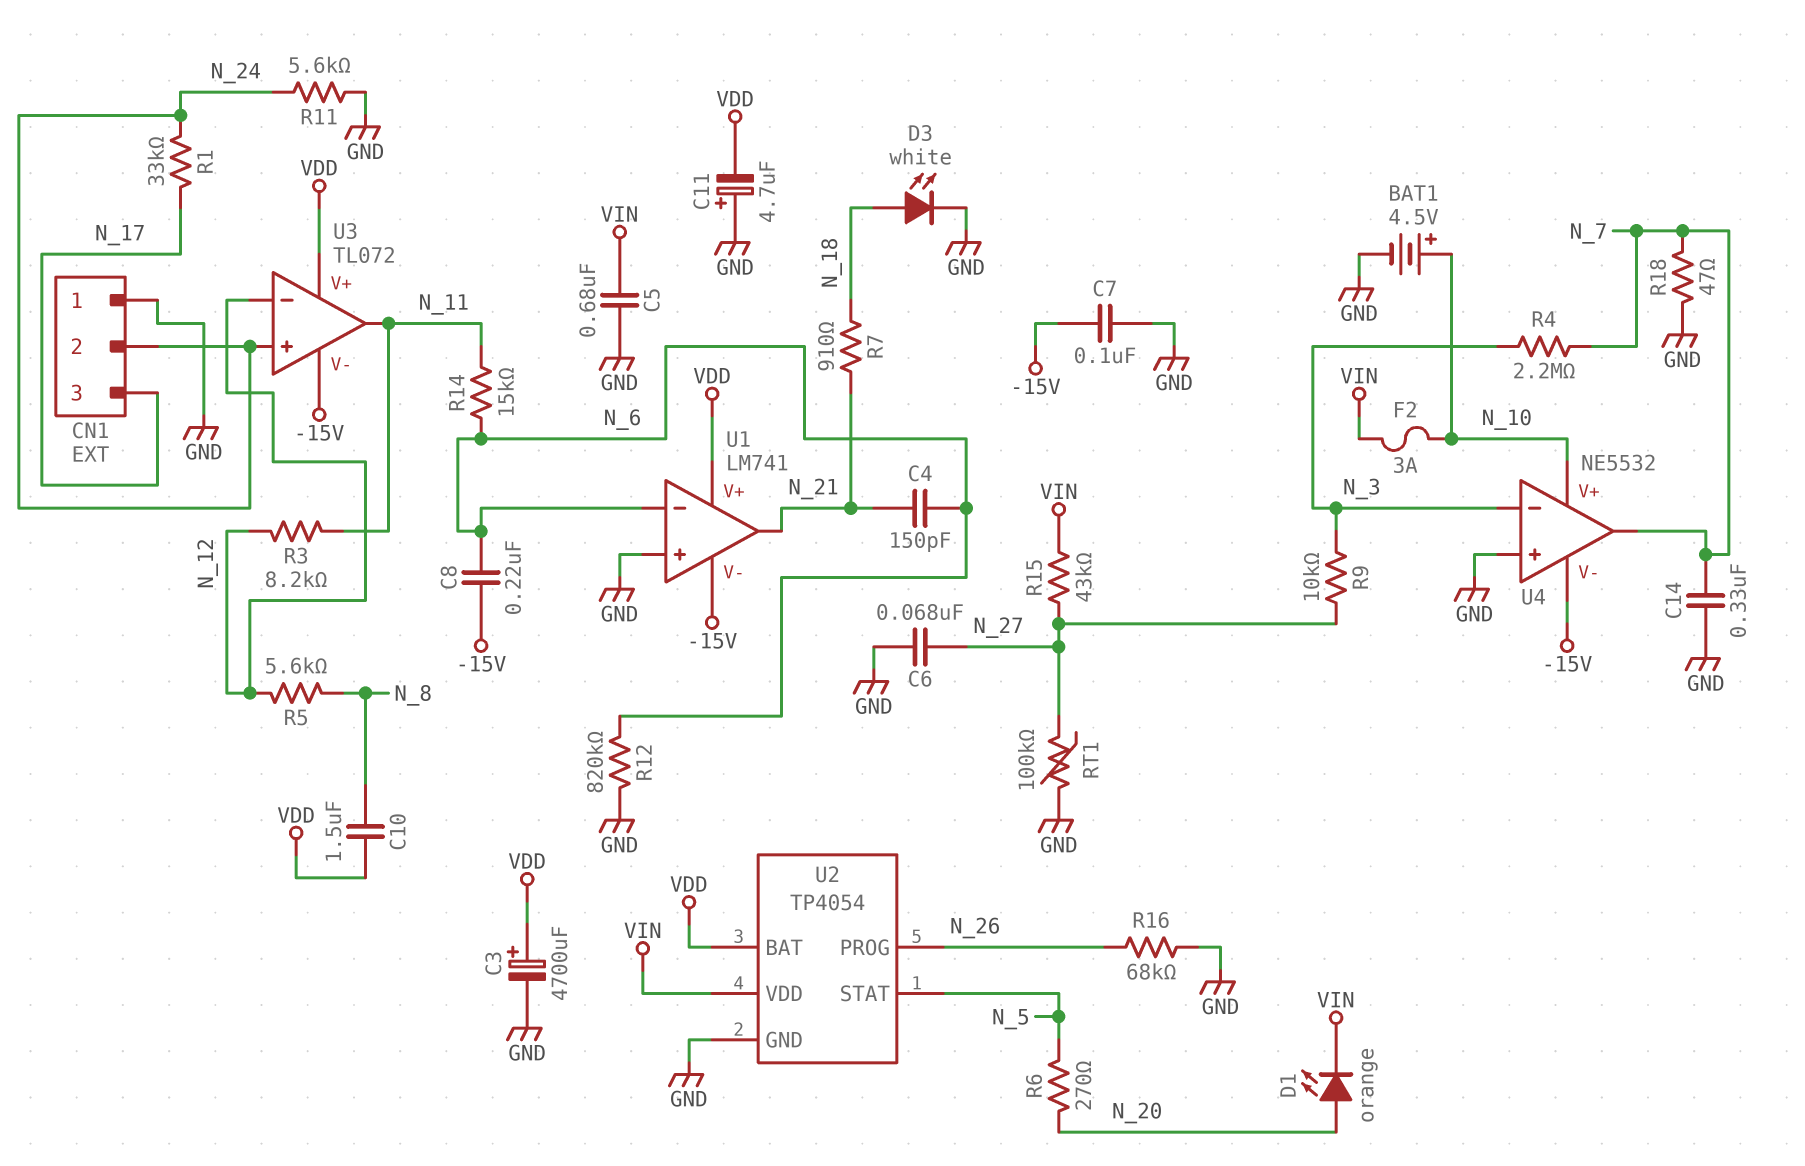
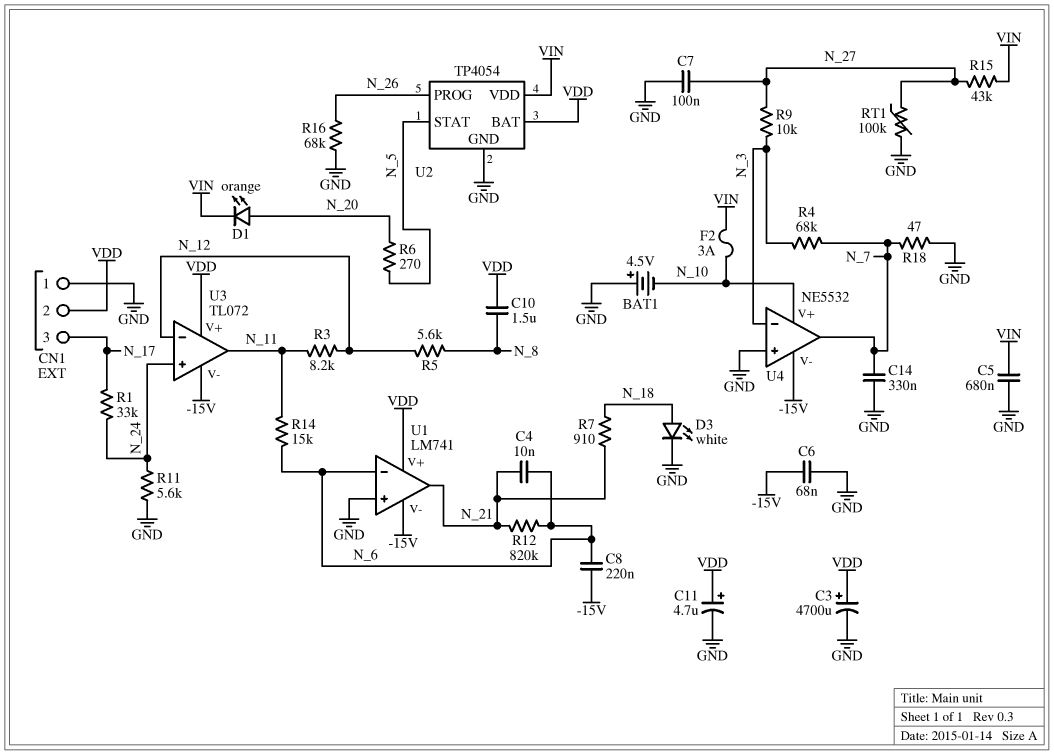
BAT1: 4.5V (plus N_10, minus GND) -> 4.5V (plus GND, minus N_10)
C4: 150pF (N_6, N_21) -> 10nF (N_6, N_21)
C6: 68nF (GND, N_27) -> 68nF (-15V, GND)
C7: 100nF (-15V, GND) -> 100nF (GND, N_27)
C11: 4.7uF (plus GND, minus VDD) -> 4.7uF (plus VDD, minus GND)
CN1 pin 2: N_24 -> VDD
R4: 2.2M (N_3, N_7) -> 68k (N_3, N_7)
R12: 820k (GND, N_6) -> 820k (N_6, N_21)

